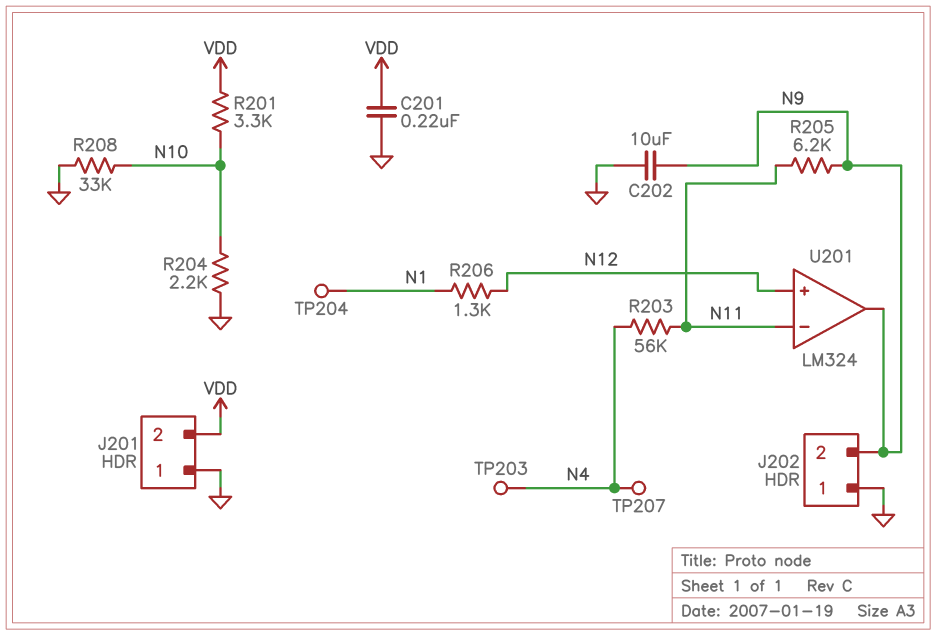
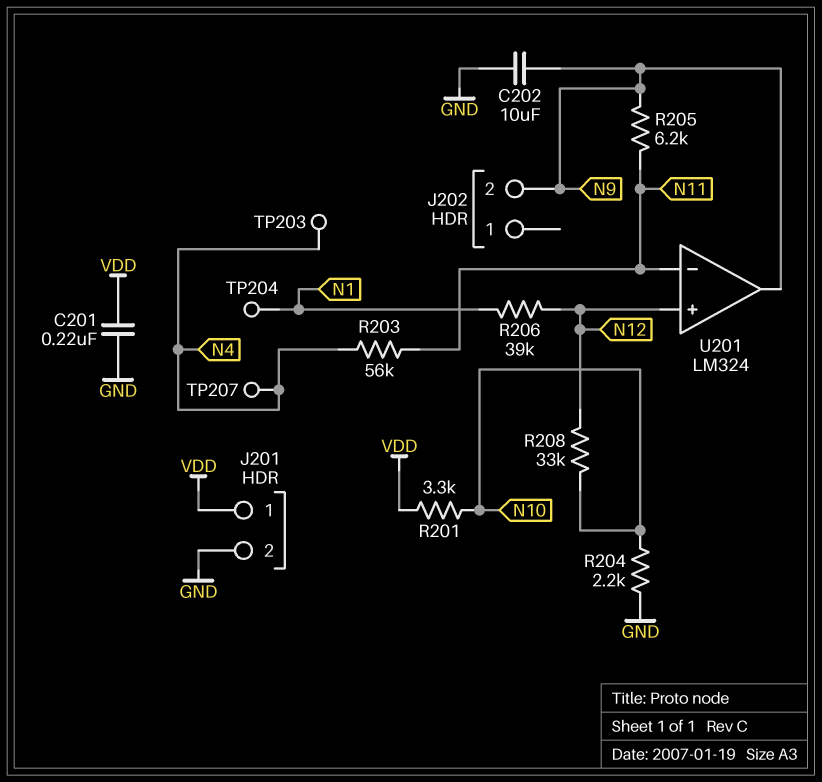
J201 pin 1: GND -> VDD
J201 pin 2: VDD -> GND
J202 pin 1: GND -> none
R206: 1.3k (N1, N12) -> 39k (N1, N12)
R208: 33k (GND, N10) -> 33k (N10, N12)

